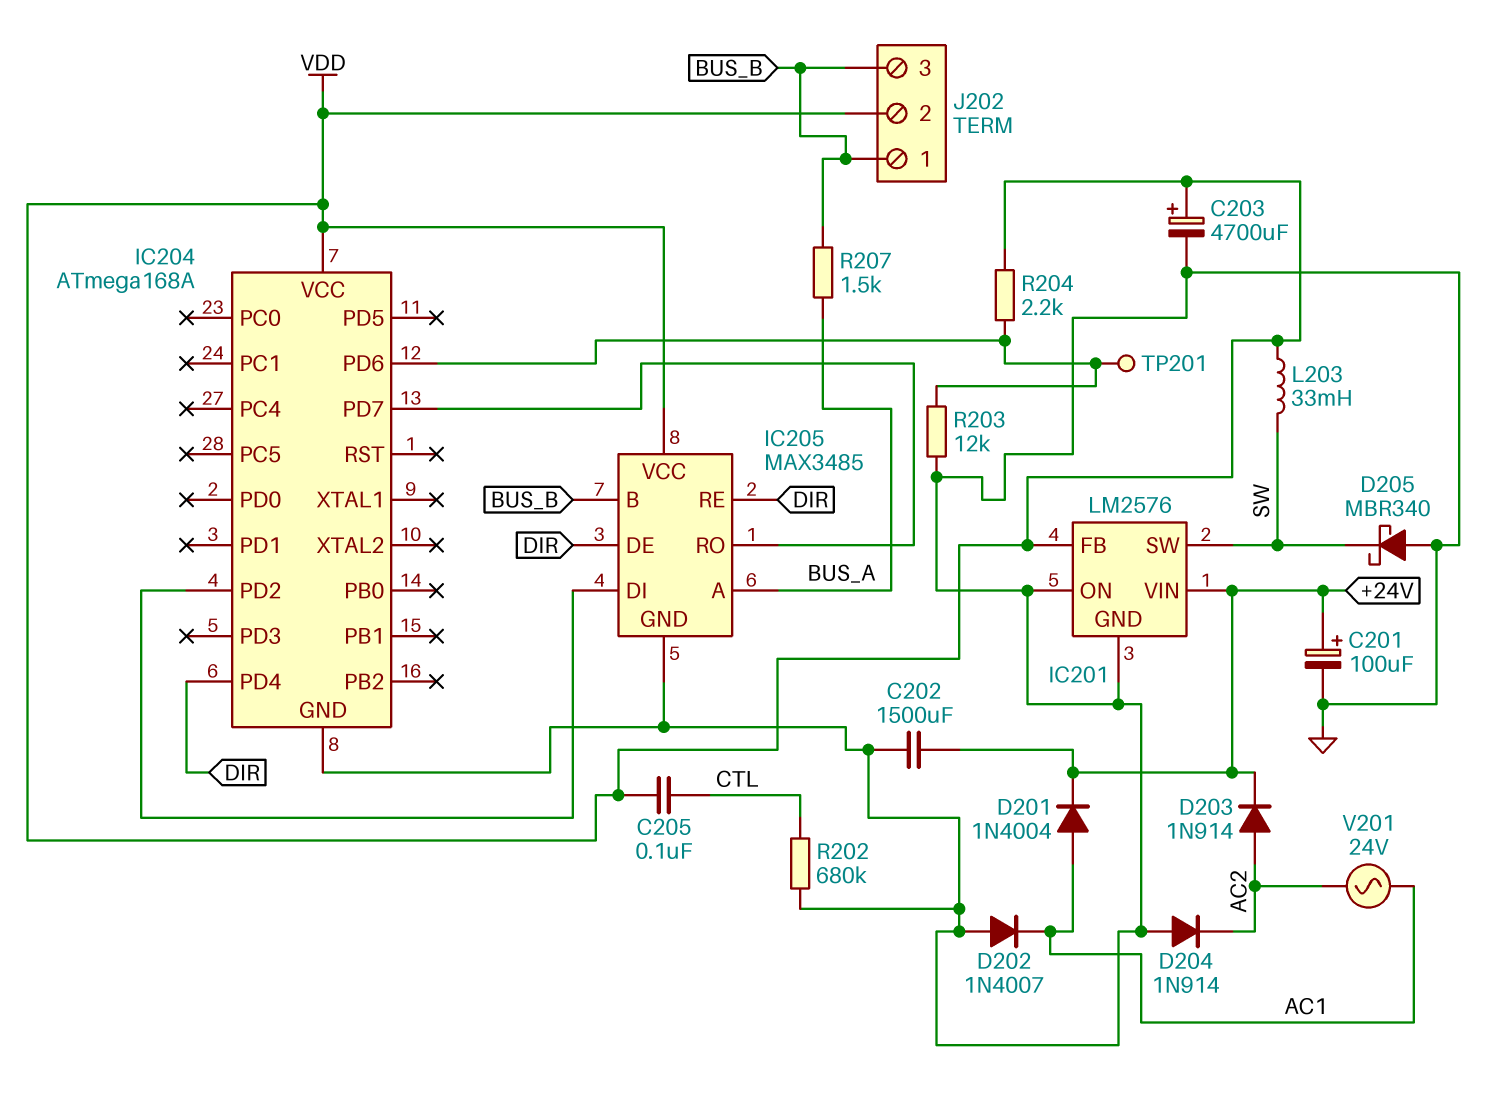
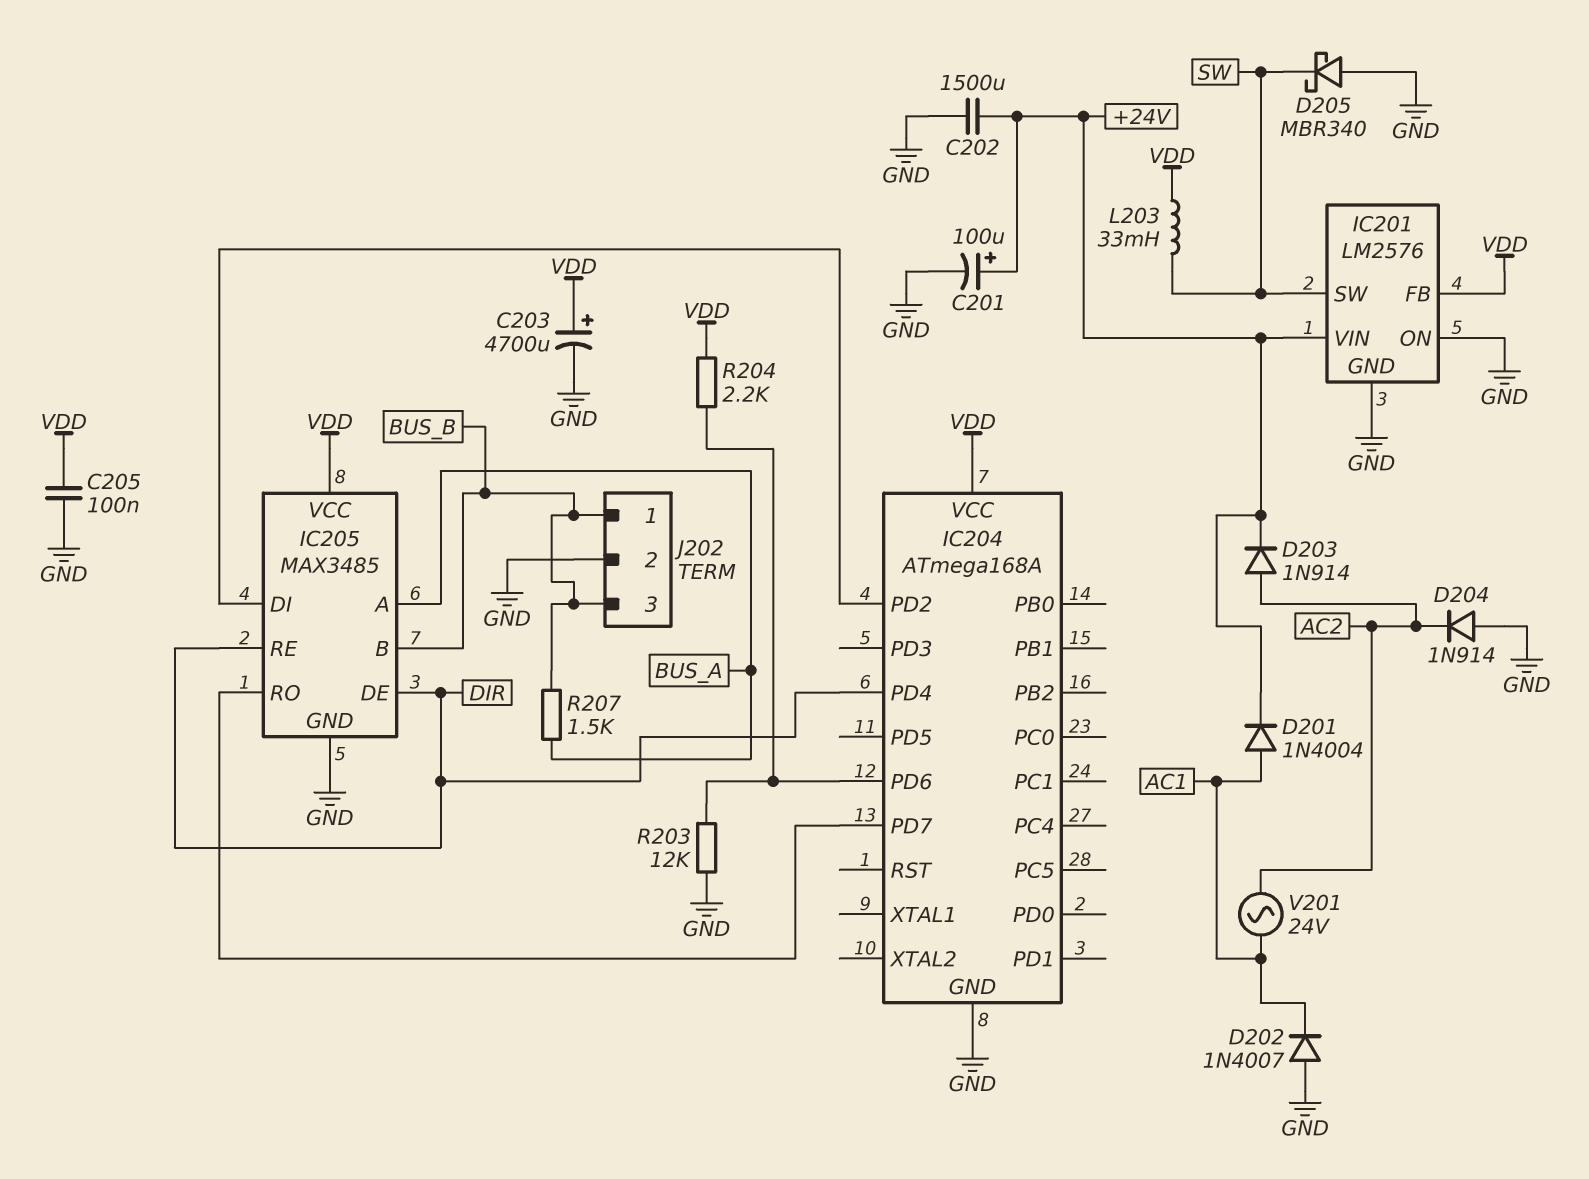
C205: 100nF (CTL, VDD) -> 100nF (GND, VDD)
J202 pin 2: VDD -> GND
R202: 680k (CTL, GND) -> none
TP201: test point (IC204/PD6) -> none

